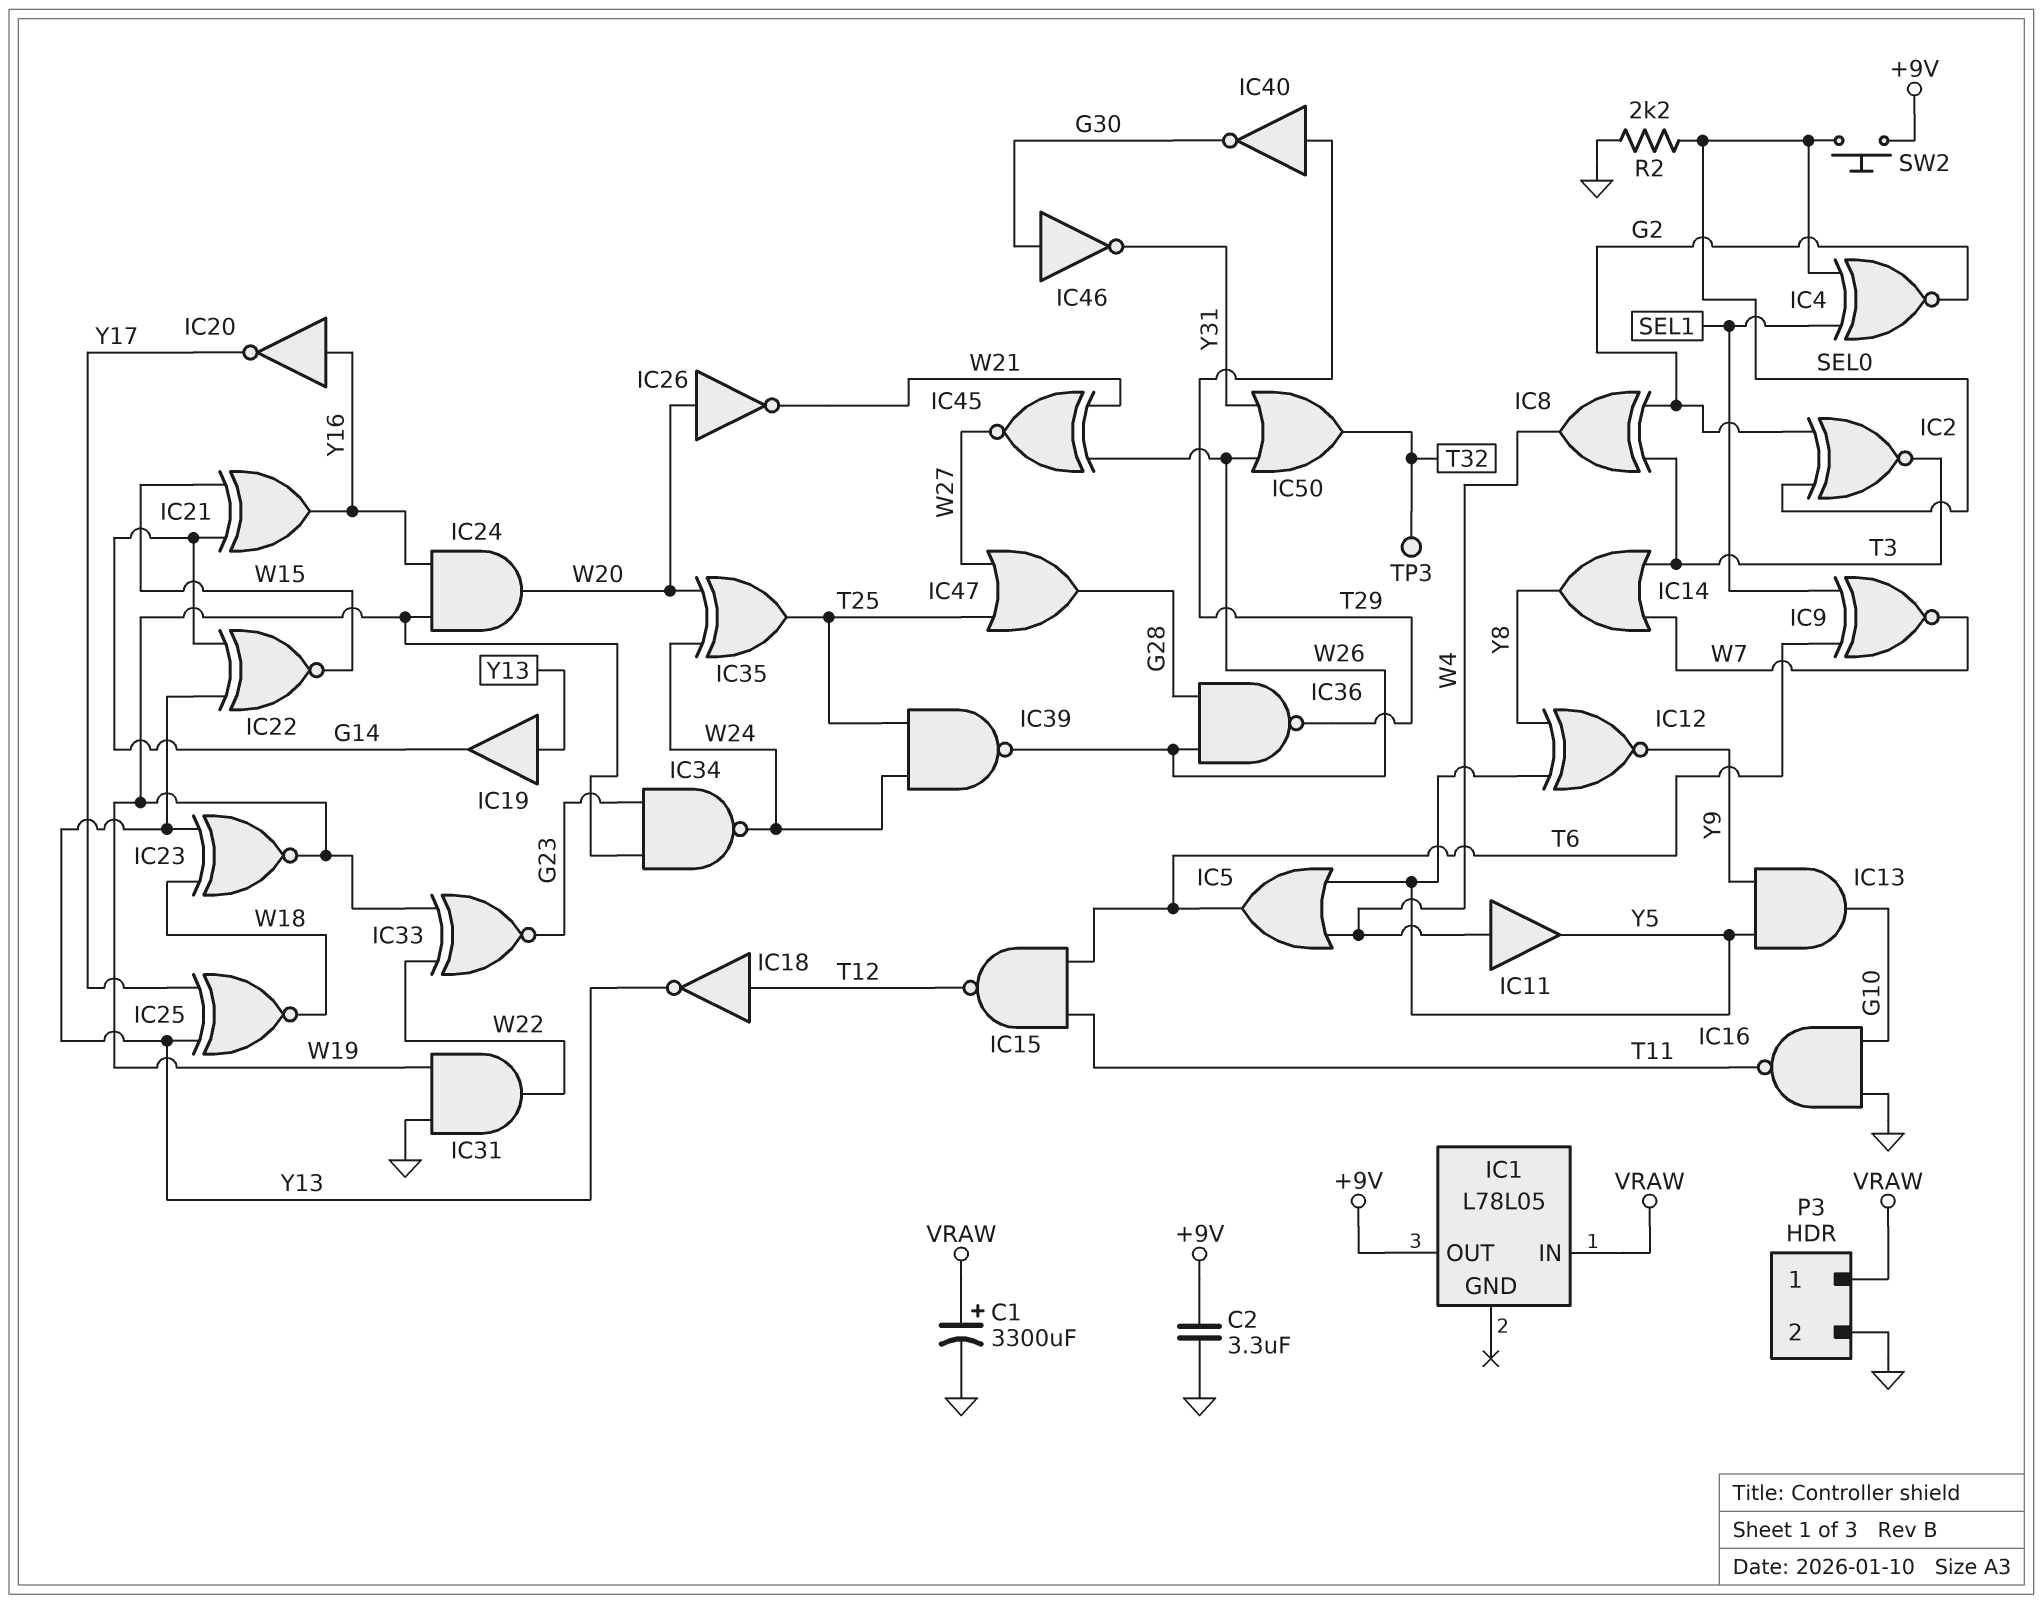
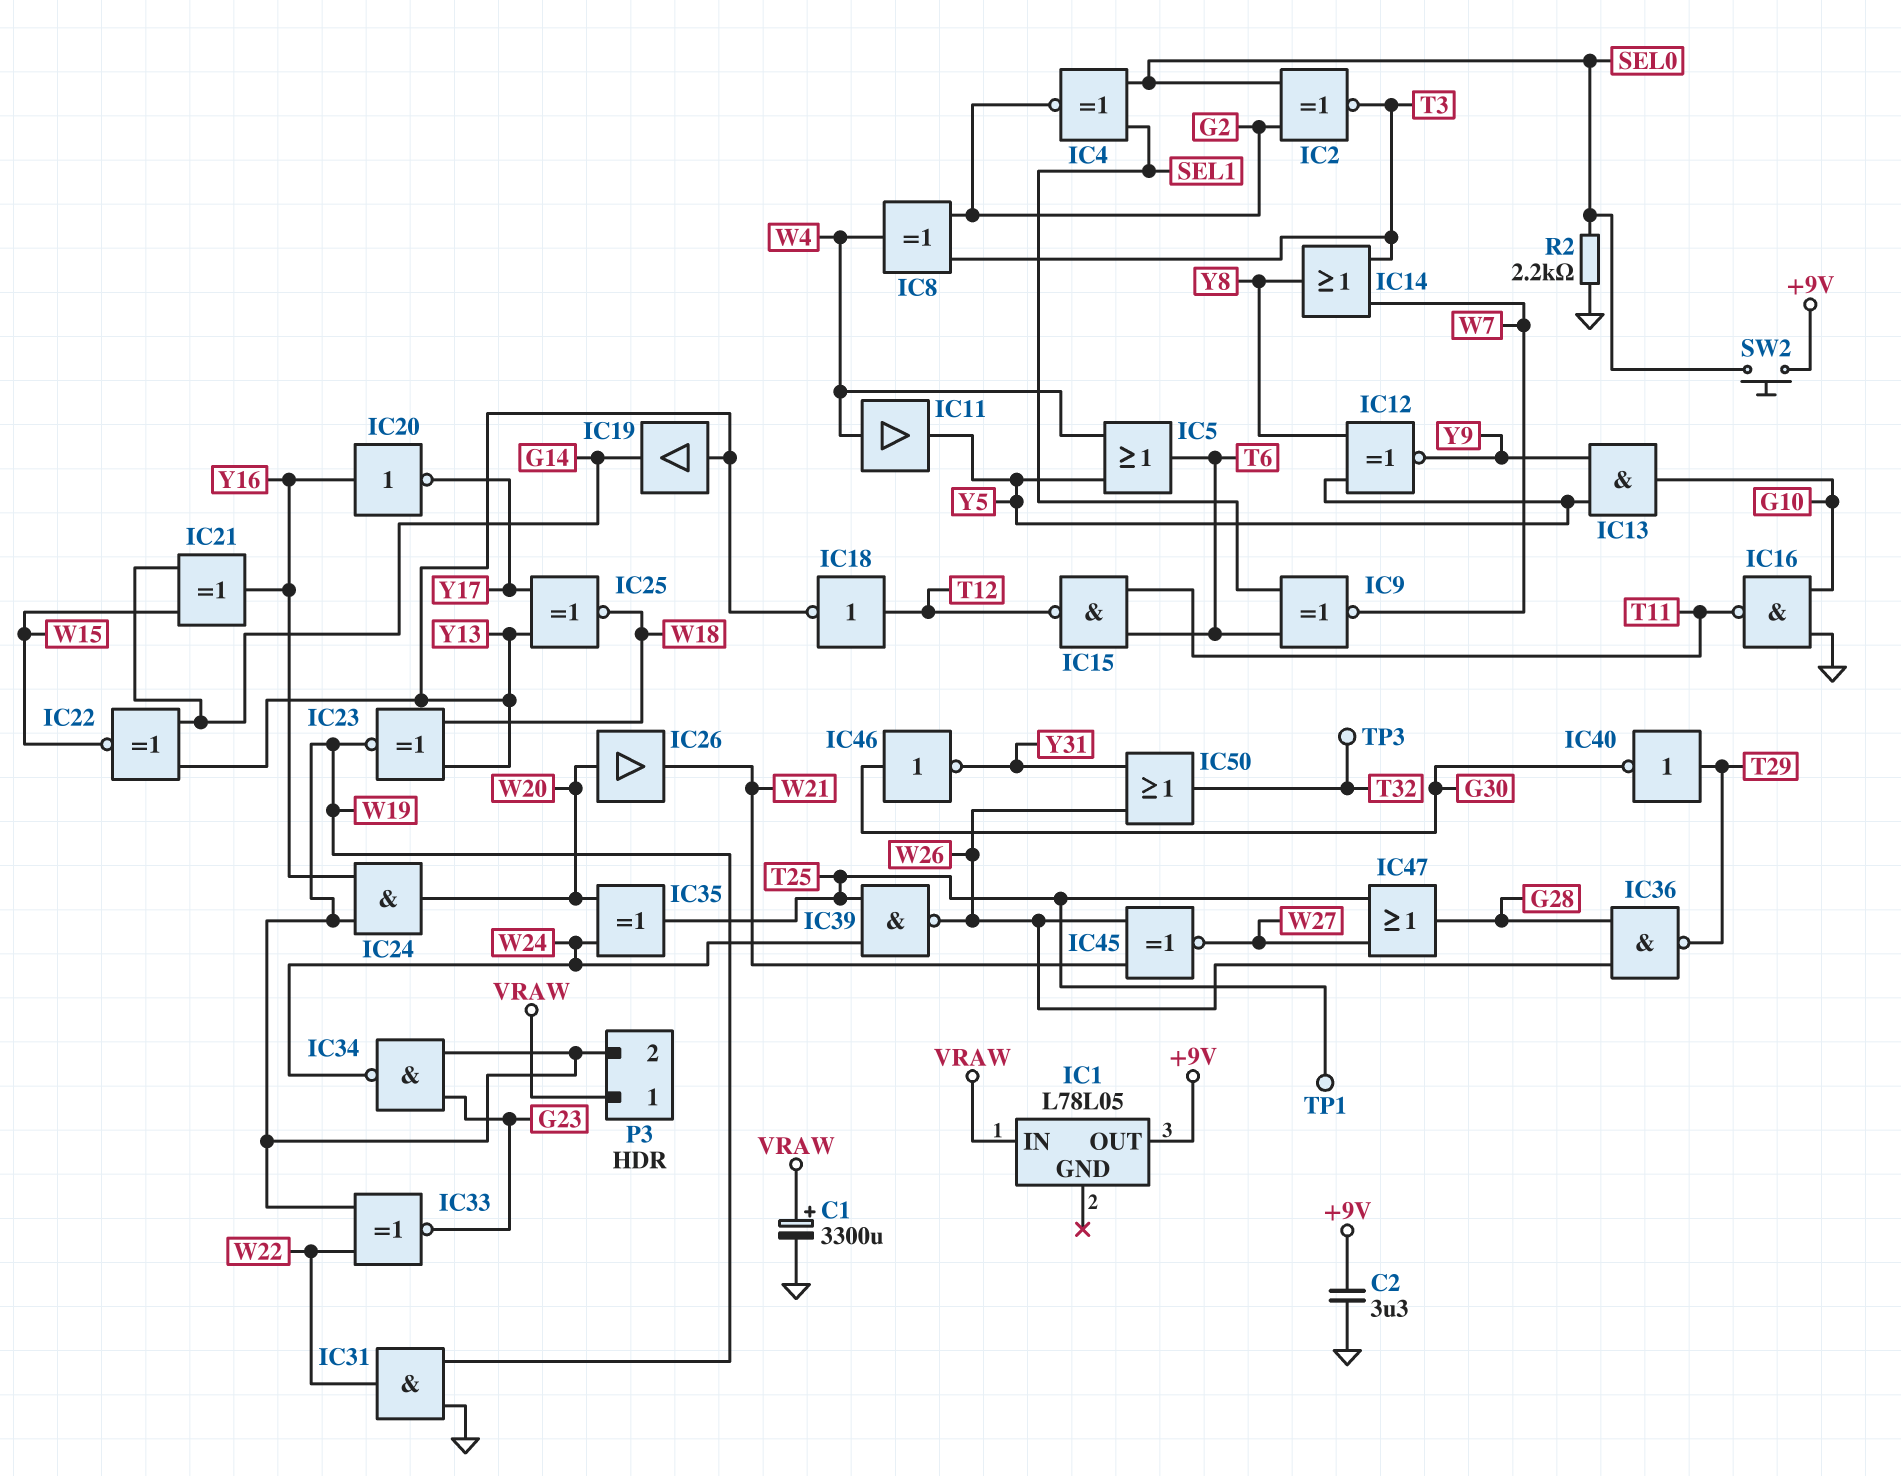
IC26: NOT (in W20, out W21) -> buffer (in W20, out W21)
P3 pin 2: GND -> W19
TP1: none -> test point (T25)

